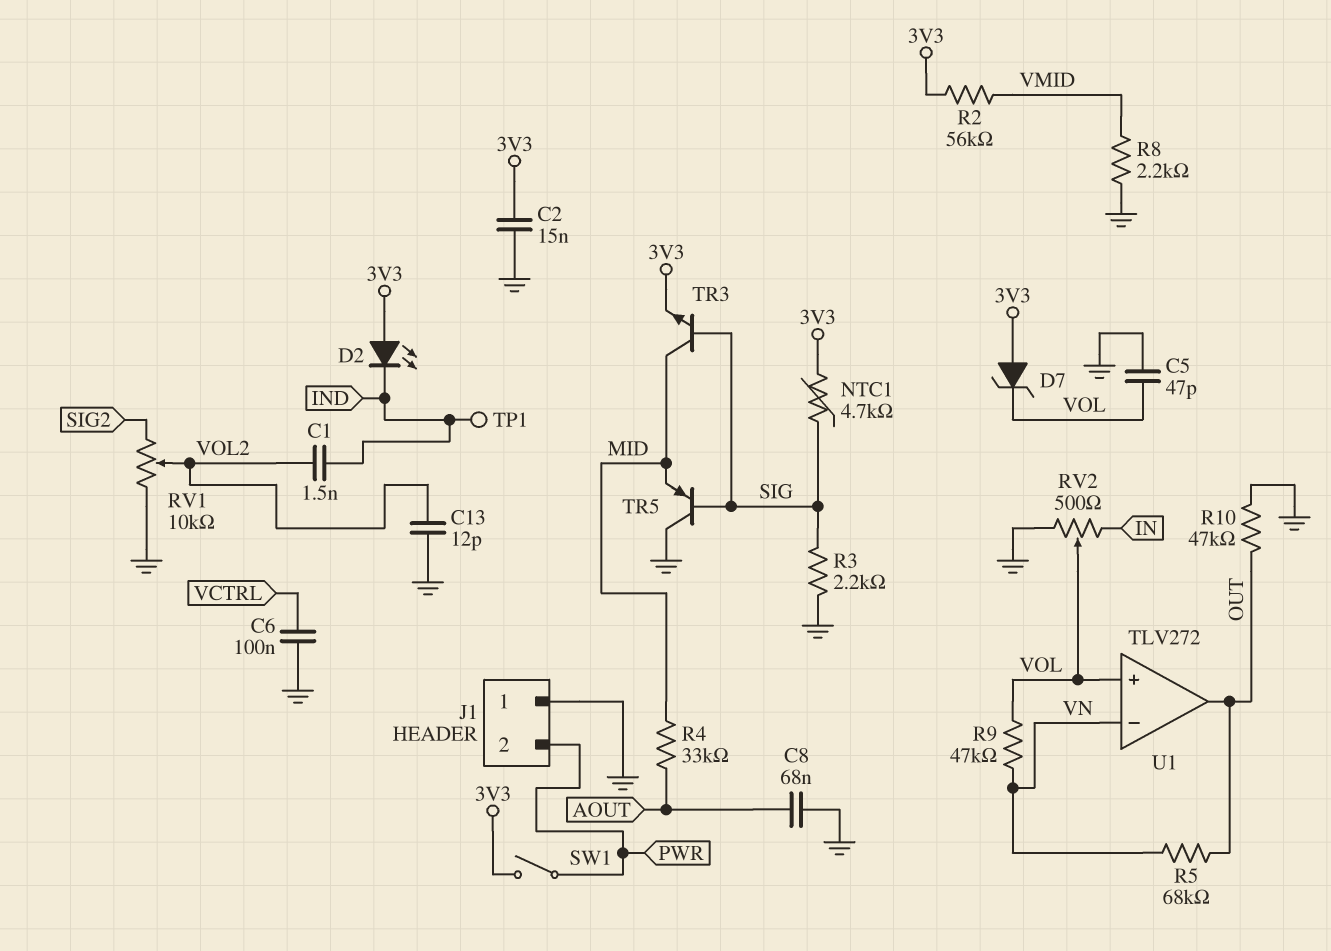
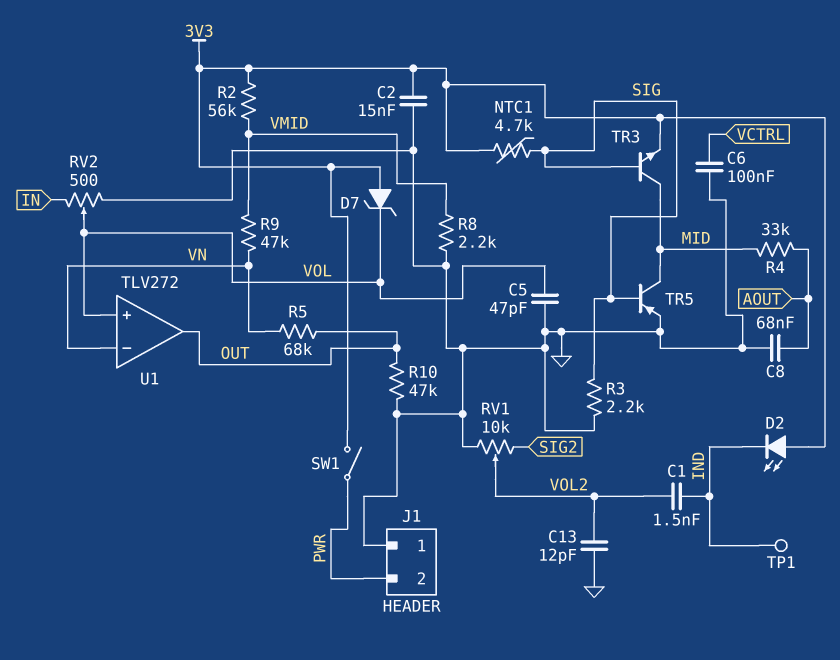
R9: 47k (VN, VOL) -> 47k (VMID, VN)
TR5: PNP (B SIG, C GND, E MID) -> PNP (B SIG, C MID, E GND)

